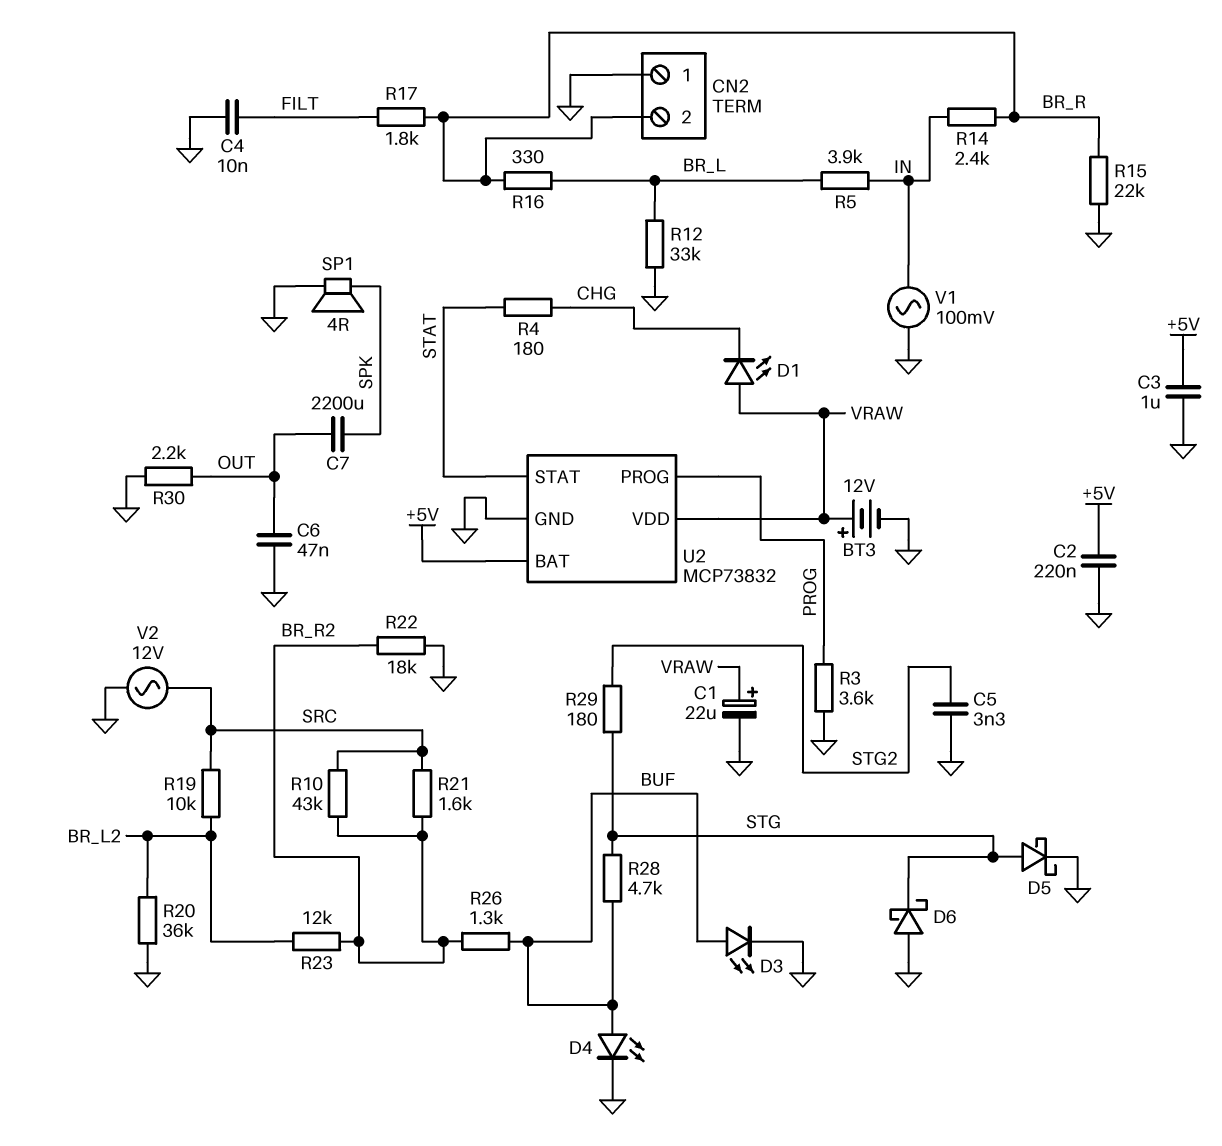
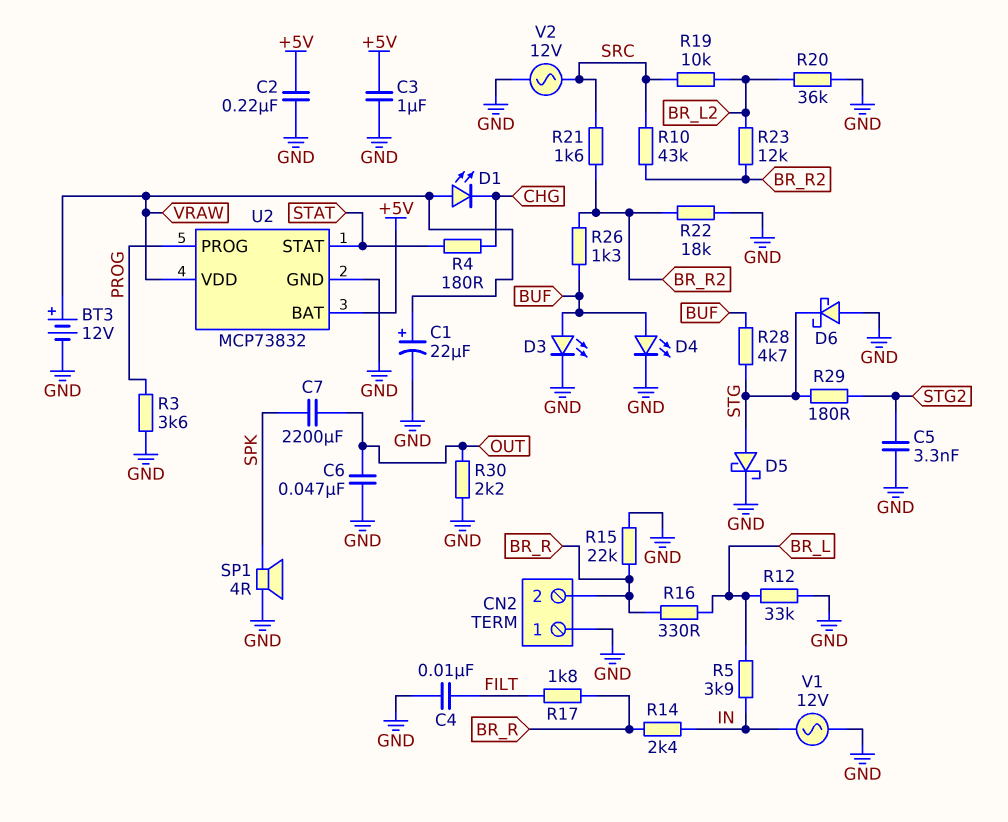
V1: AC 100mV (GND, IN) -> AC 12V (GND, IN)

